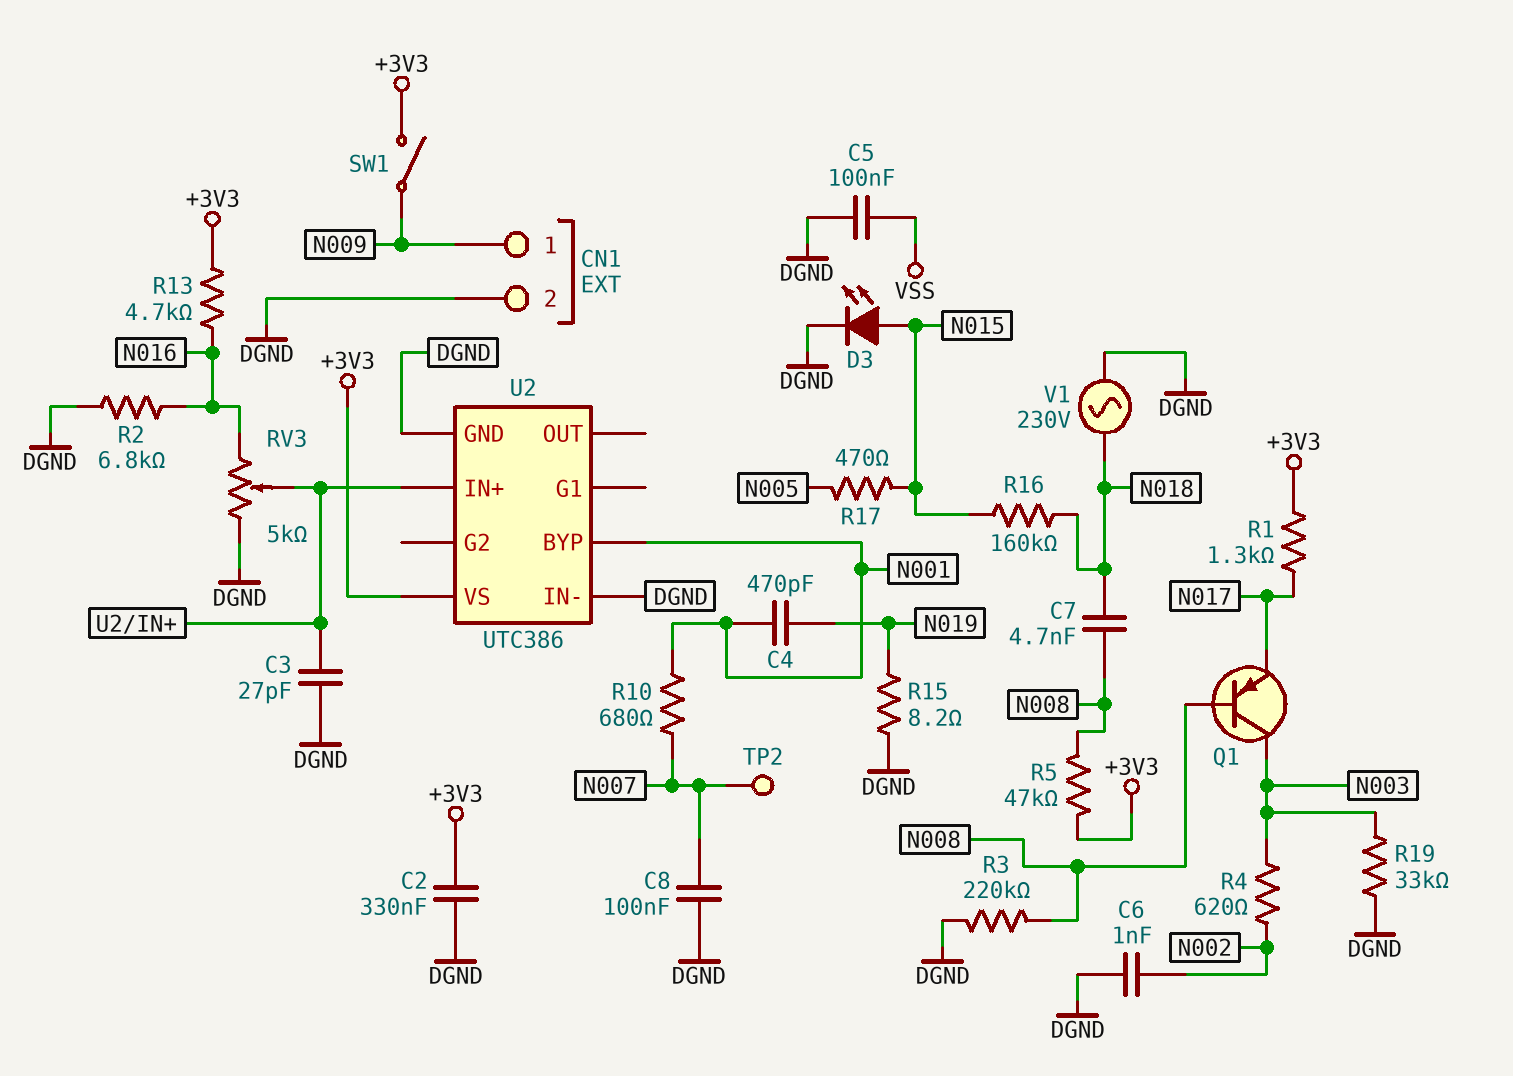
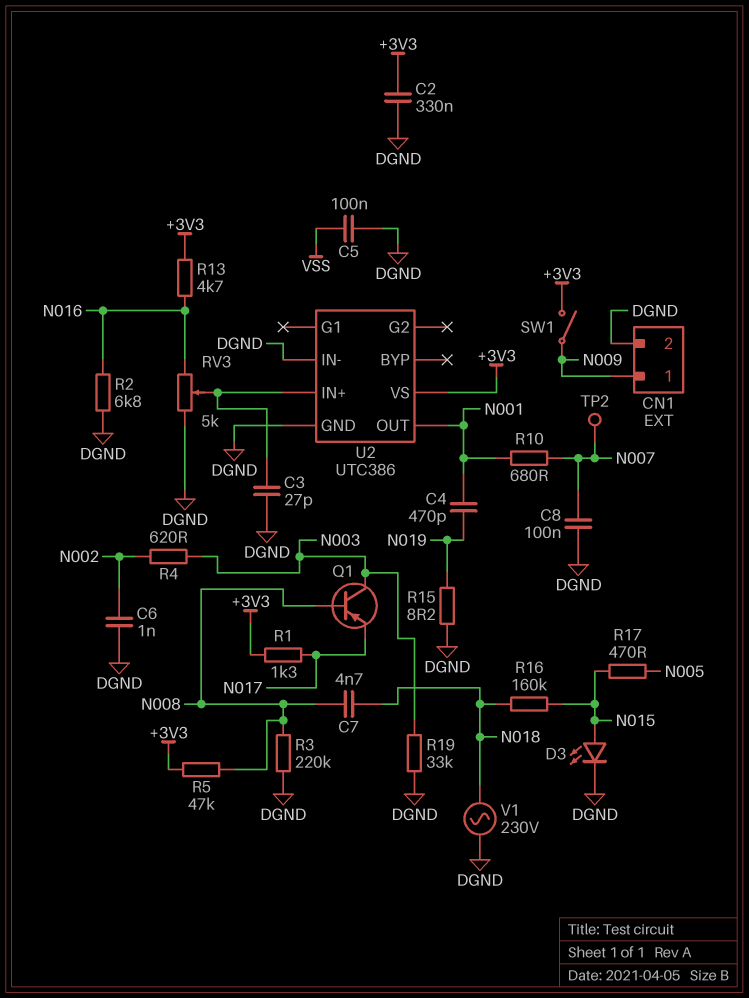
U2 pin BYP: N001 -> none
U2 pin OUT: none -> N001

